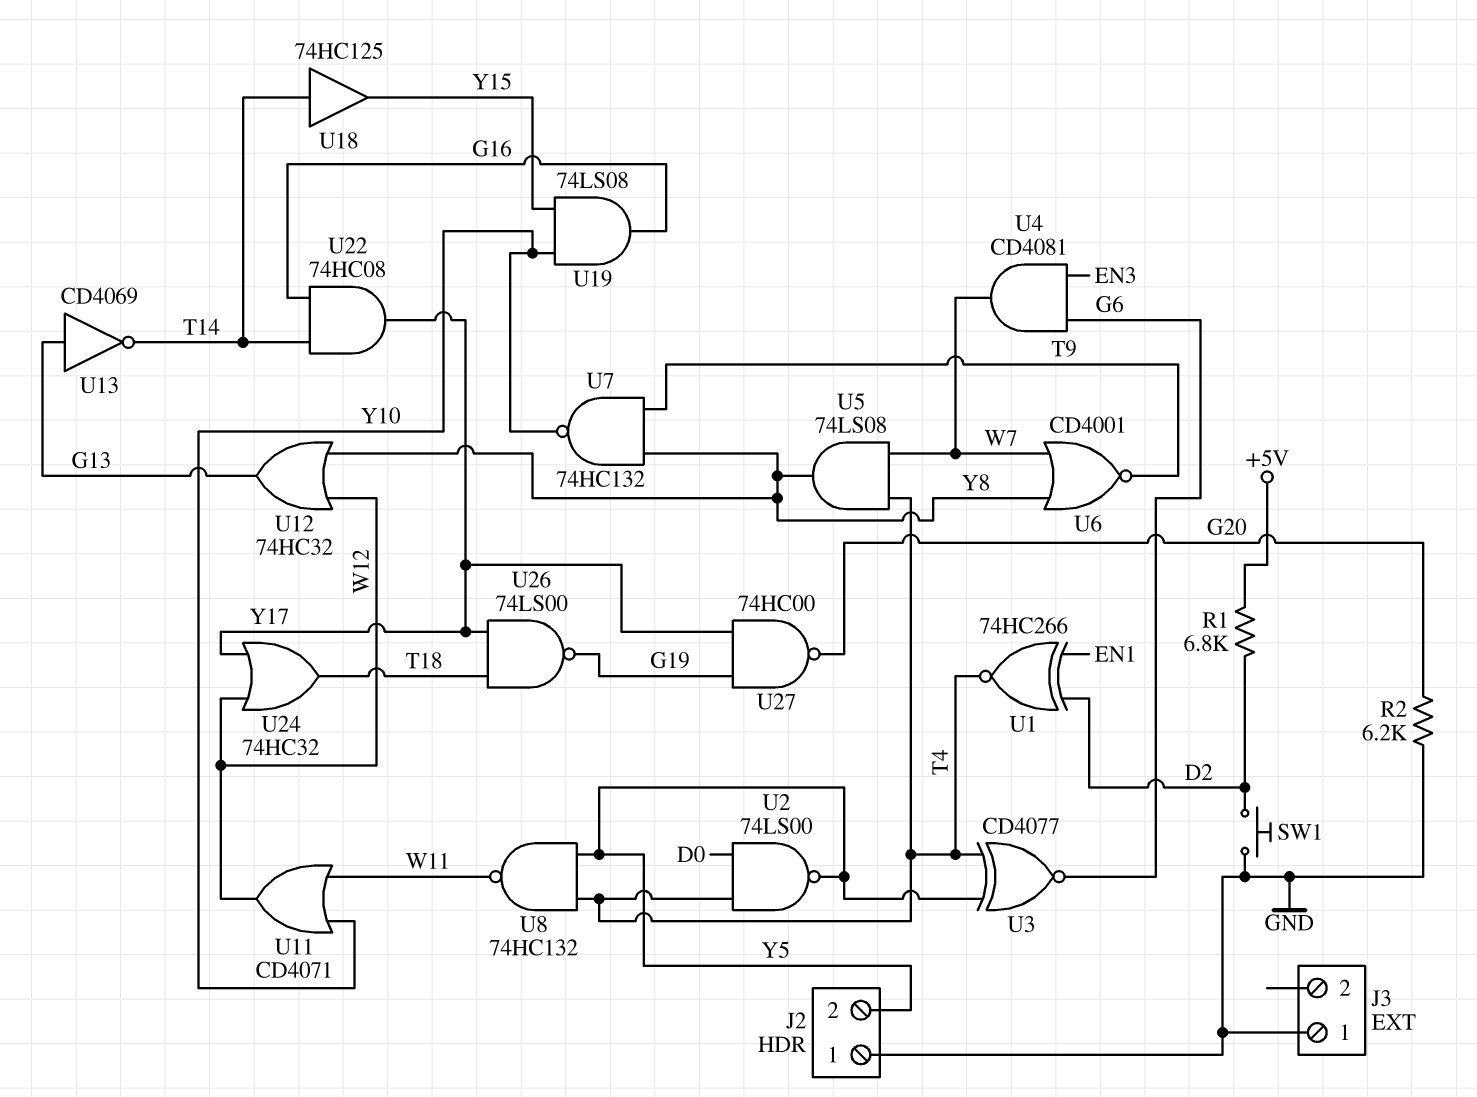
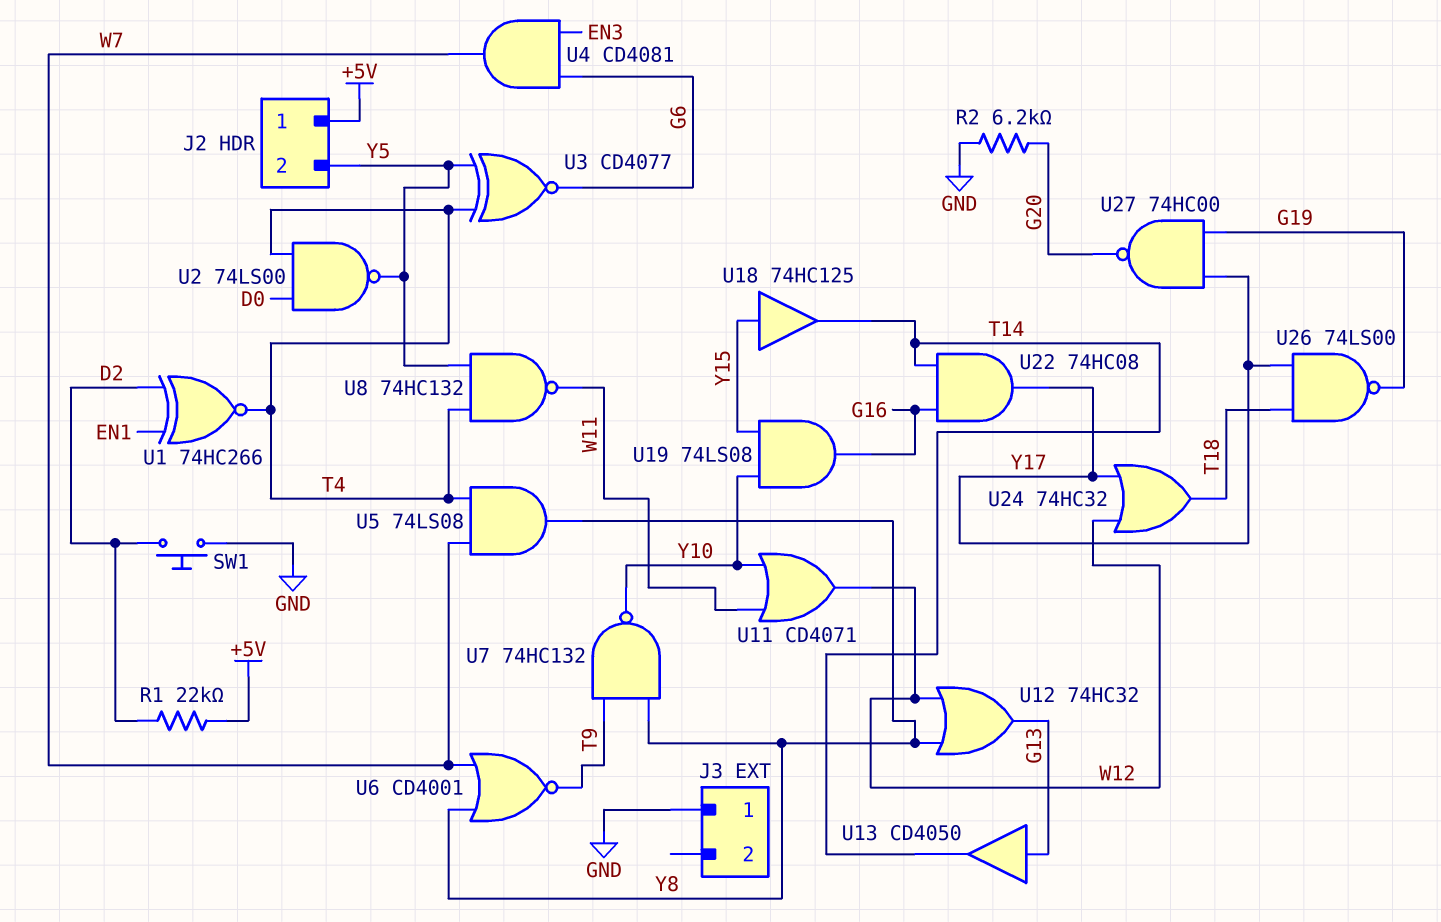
J2 pin 1: GND -> +5V
R1: 6.8k (+5V, D2) -> 22k (+5V, D2)
U13: NOT CD4069 (in G13, out T14) -> buffer CD4050 (in G13, out T14)
U18: buffer 74HC125 (in T14, out Y15) -> buffer 74HC125 (in Y15, out T14)

